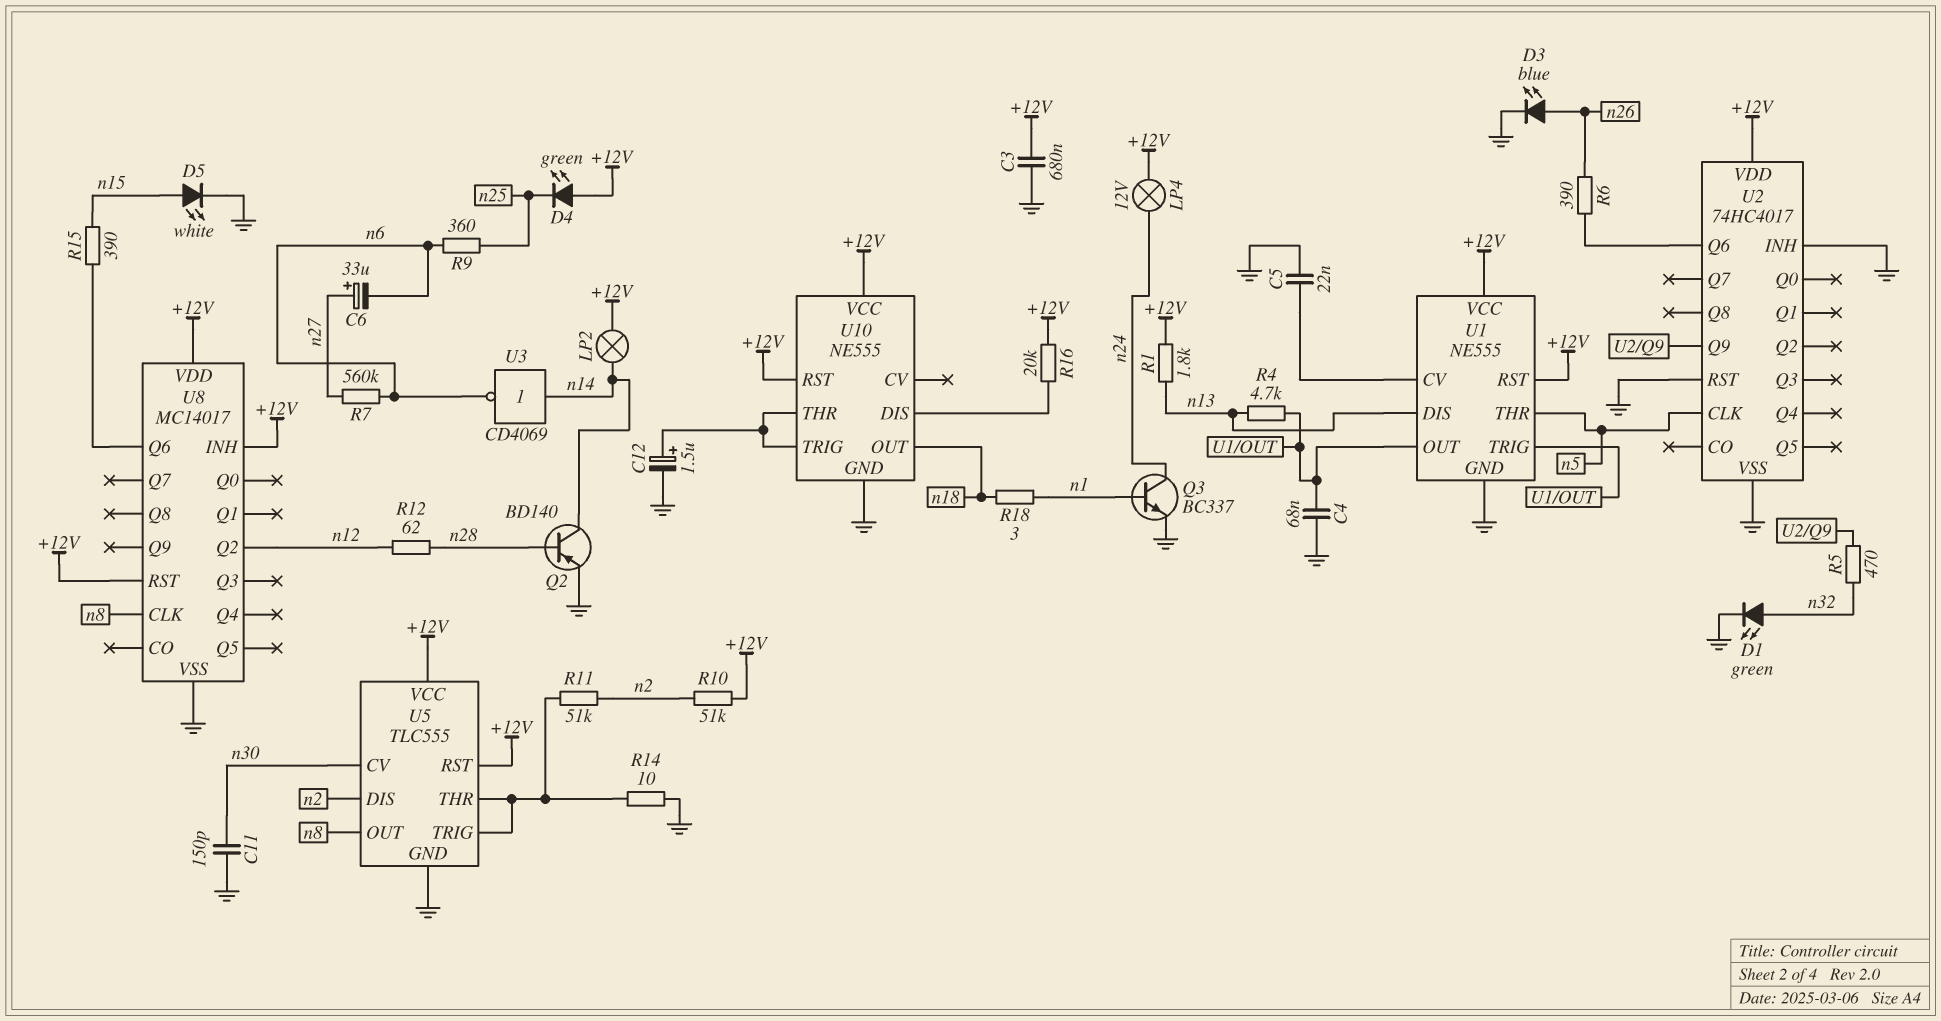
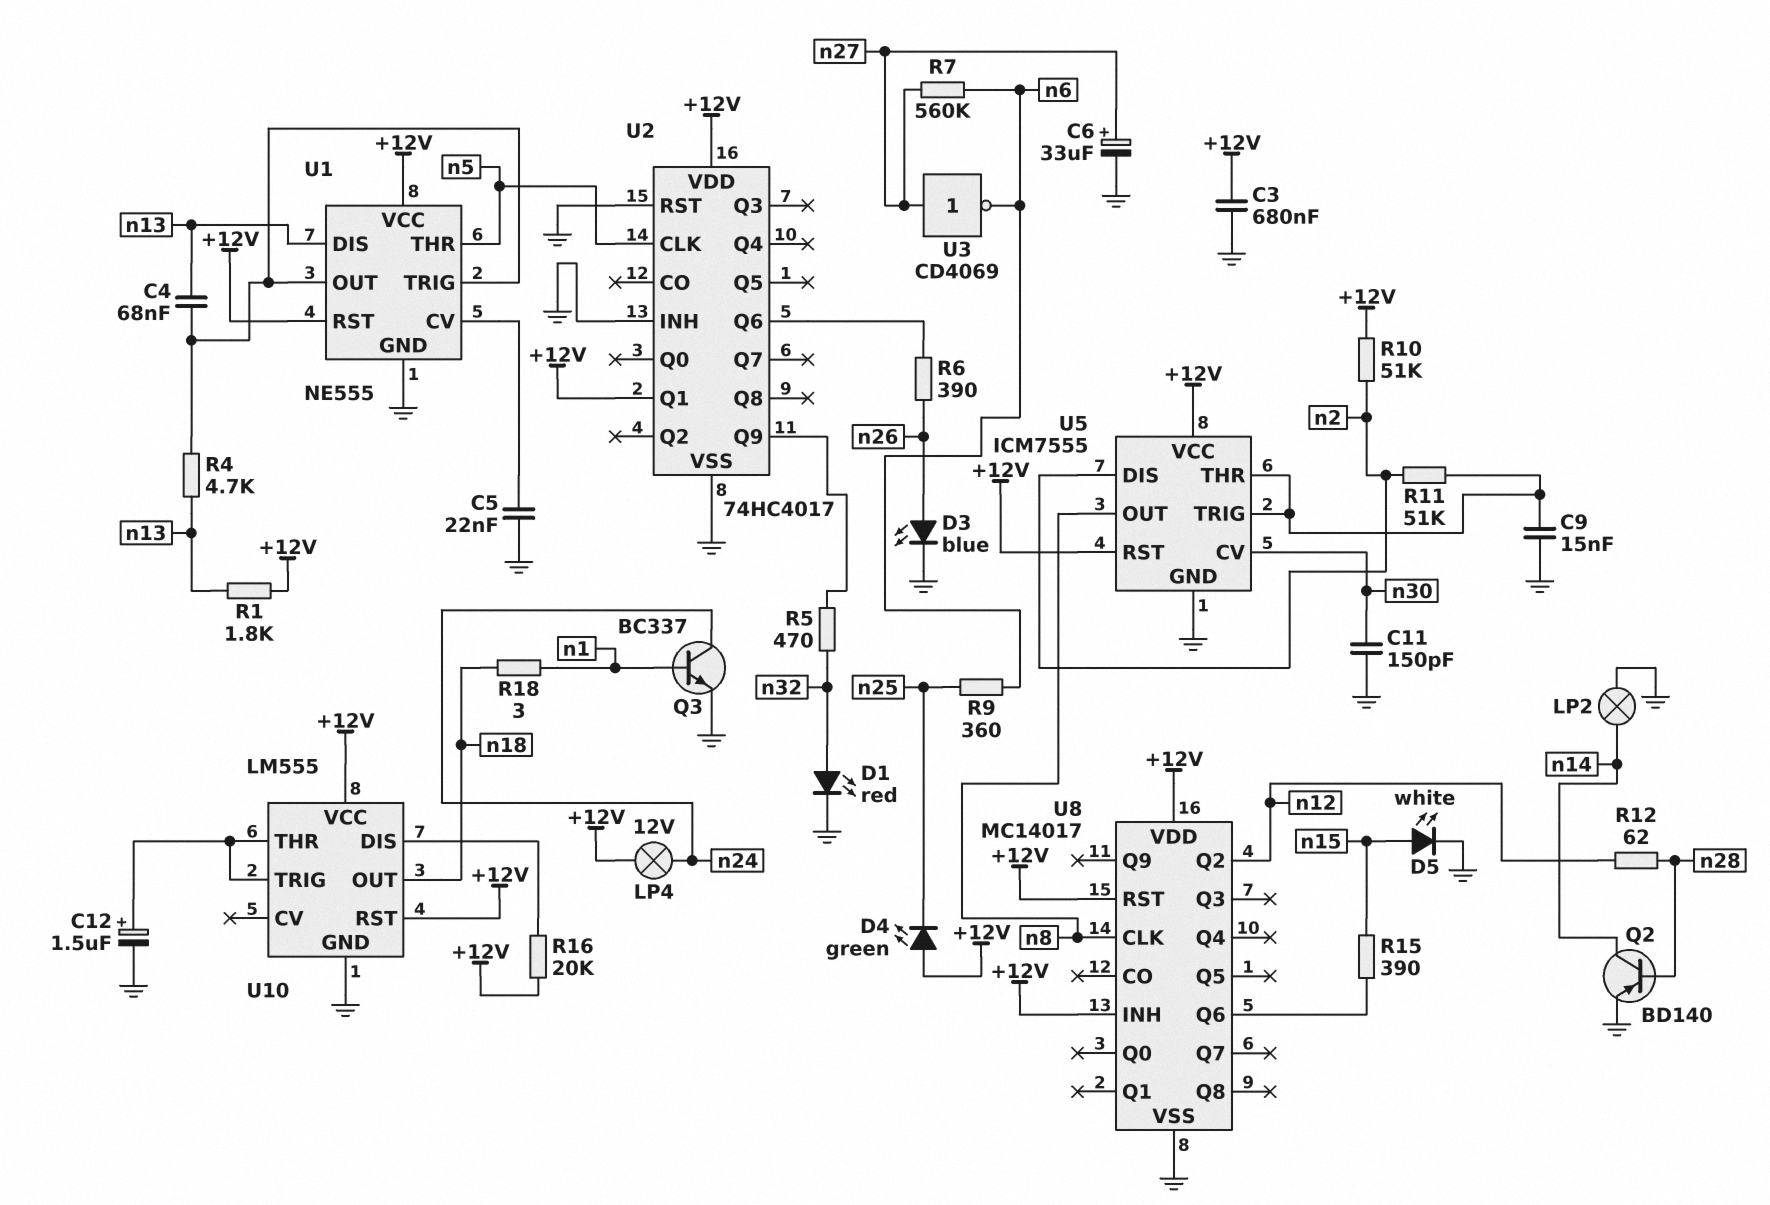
C4: 68nF (GND, U1/OUT) -> 68nF (U1/OUT, n13)
C6: 33uF (plus n27, minus n6) -> 33uF (plus n27, minus GND)
C9: none -> 15nF (GND, U5/THR)
D1: LED green (A n32, K GND) -> LED red (A n32, K GND)
LP2: lamp (+12V, n14) -> lamp (GND, n14)
R14: 10 (GND, U5/THR) -> none
U2 pin Q1: none -> +12V
U3: NOT CD4069 (in n14, out n6) -> NOT CD4069 (in n27, out n6)
U5: TLC555 -> ICM7555
U10: NE555 -> LM555

